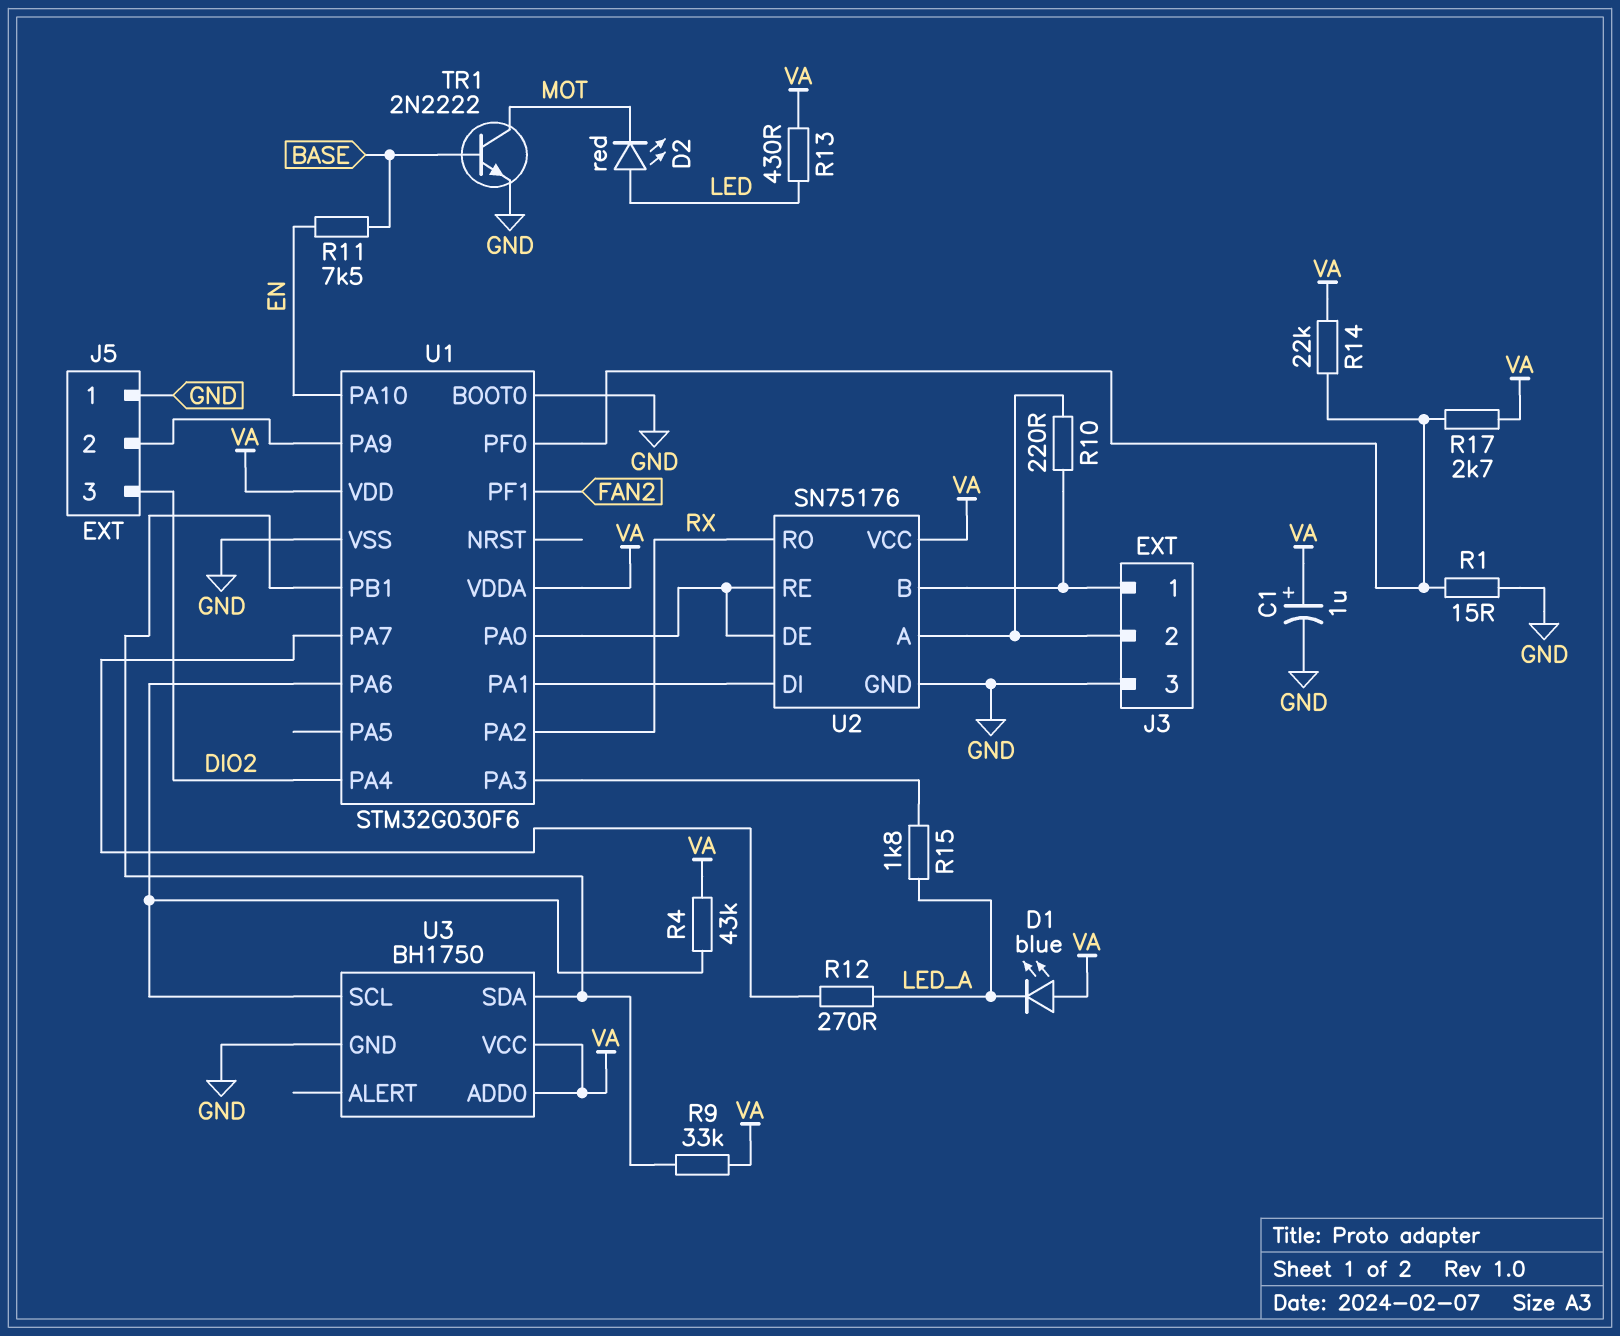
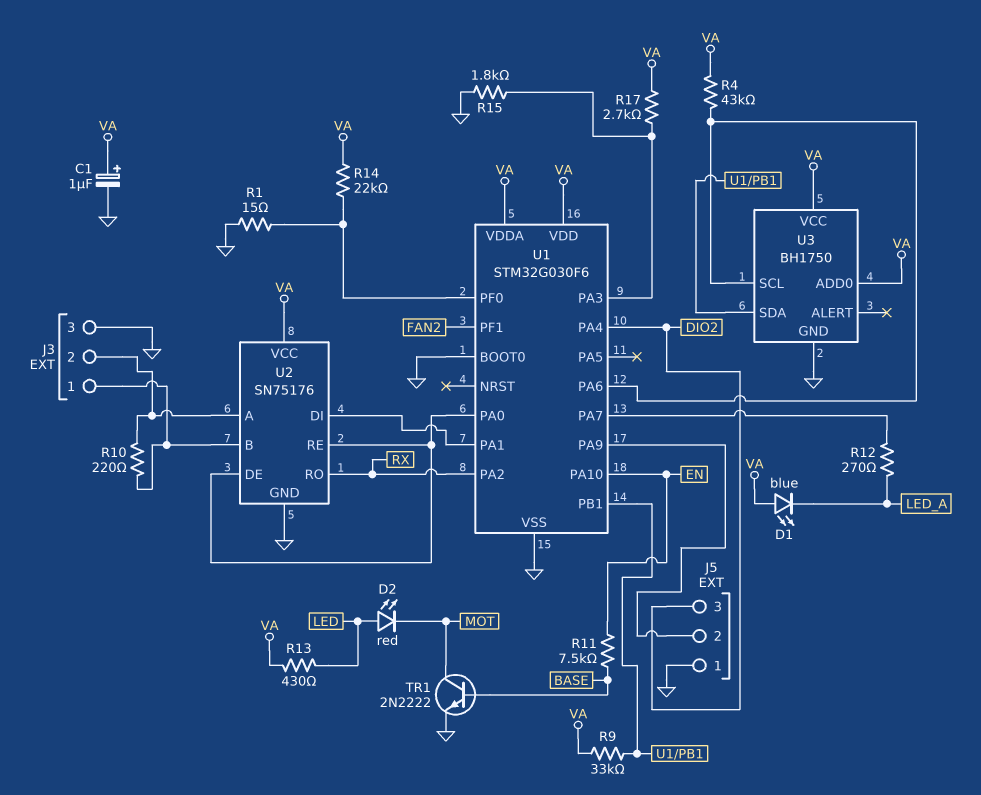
R15: 1.8k (LED_A, U1/PA3) -> 1.8k (GND, U1/PA3)
R17: 2.7k (U1/PF0, VA) -> 2.7k (U1/PA3, VA)

